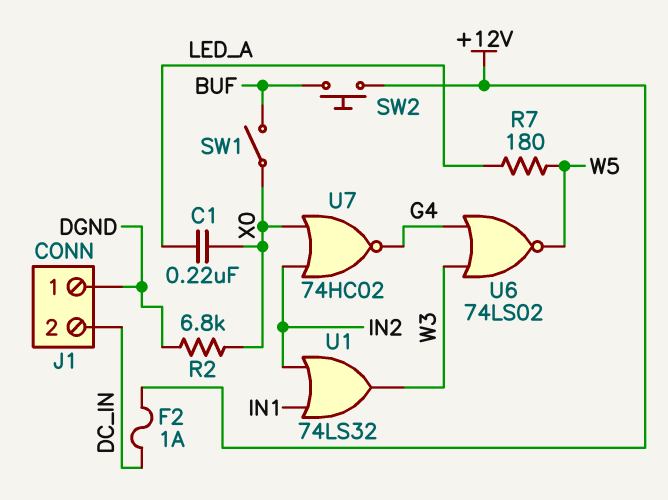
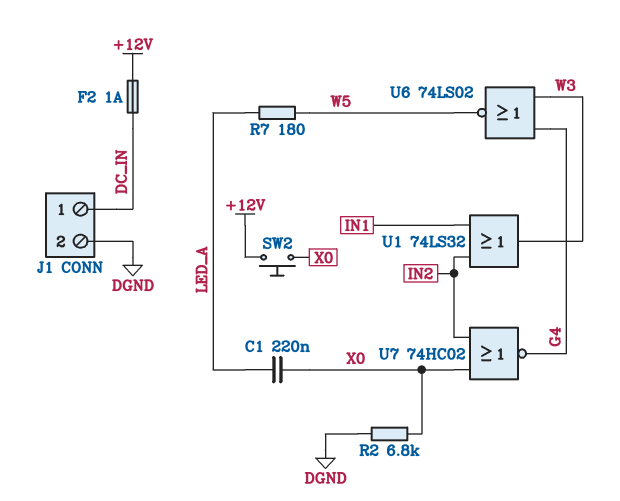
J1 pin 1: DGND -> DC_IN
J1 pin 2: DC_IN -> DGND
SW1: switch (BUF, X0) -> none
SW2: button (+12V, BUF) -> button (+12V, X0)

